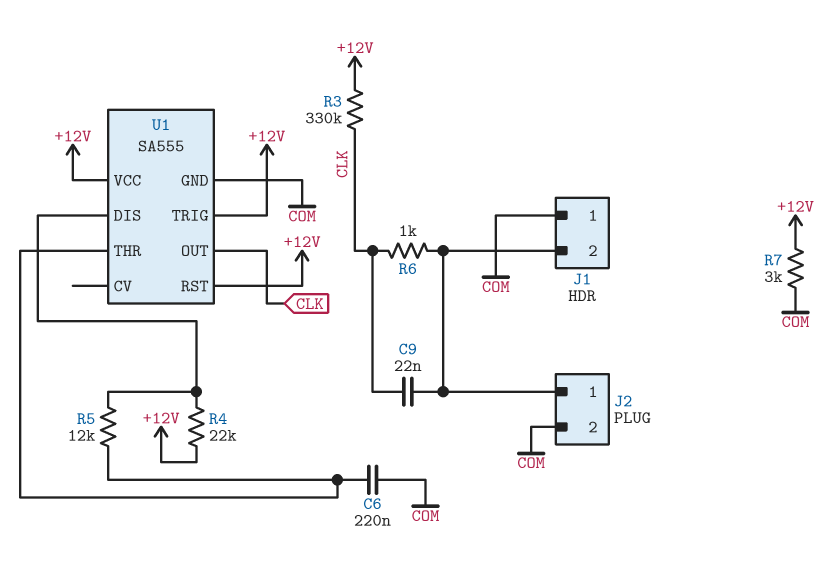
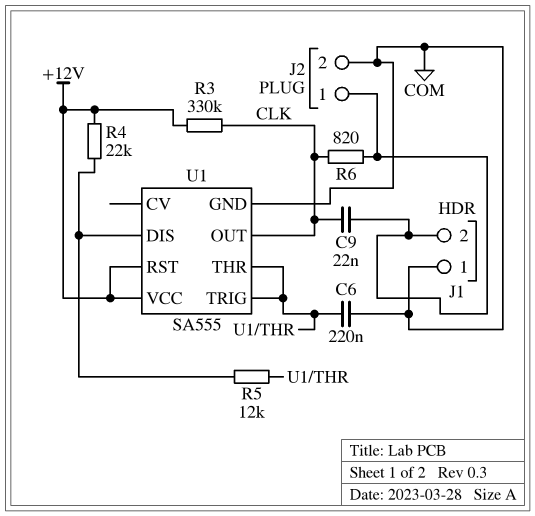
R6: 1k (CLK, J1/2) -> 820 (CLK, J1/2)
R7: 3k (+12V, COM) -> none
U1 pin TRIG: +12V -> U1/THR

